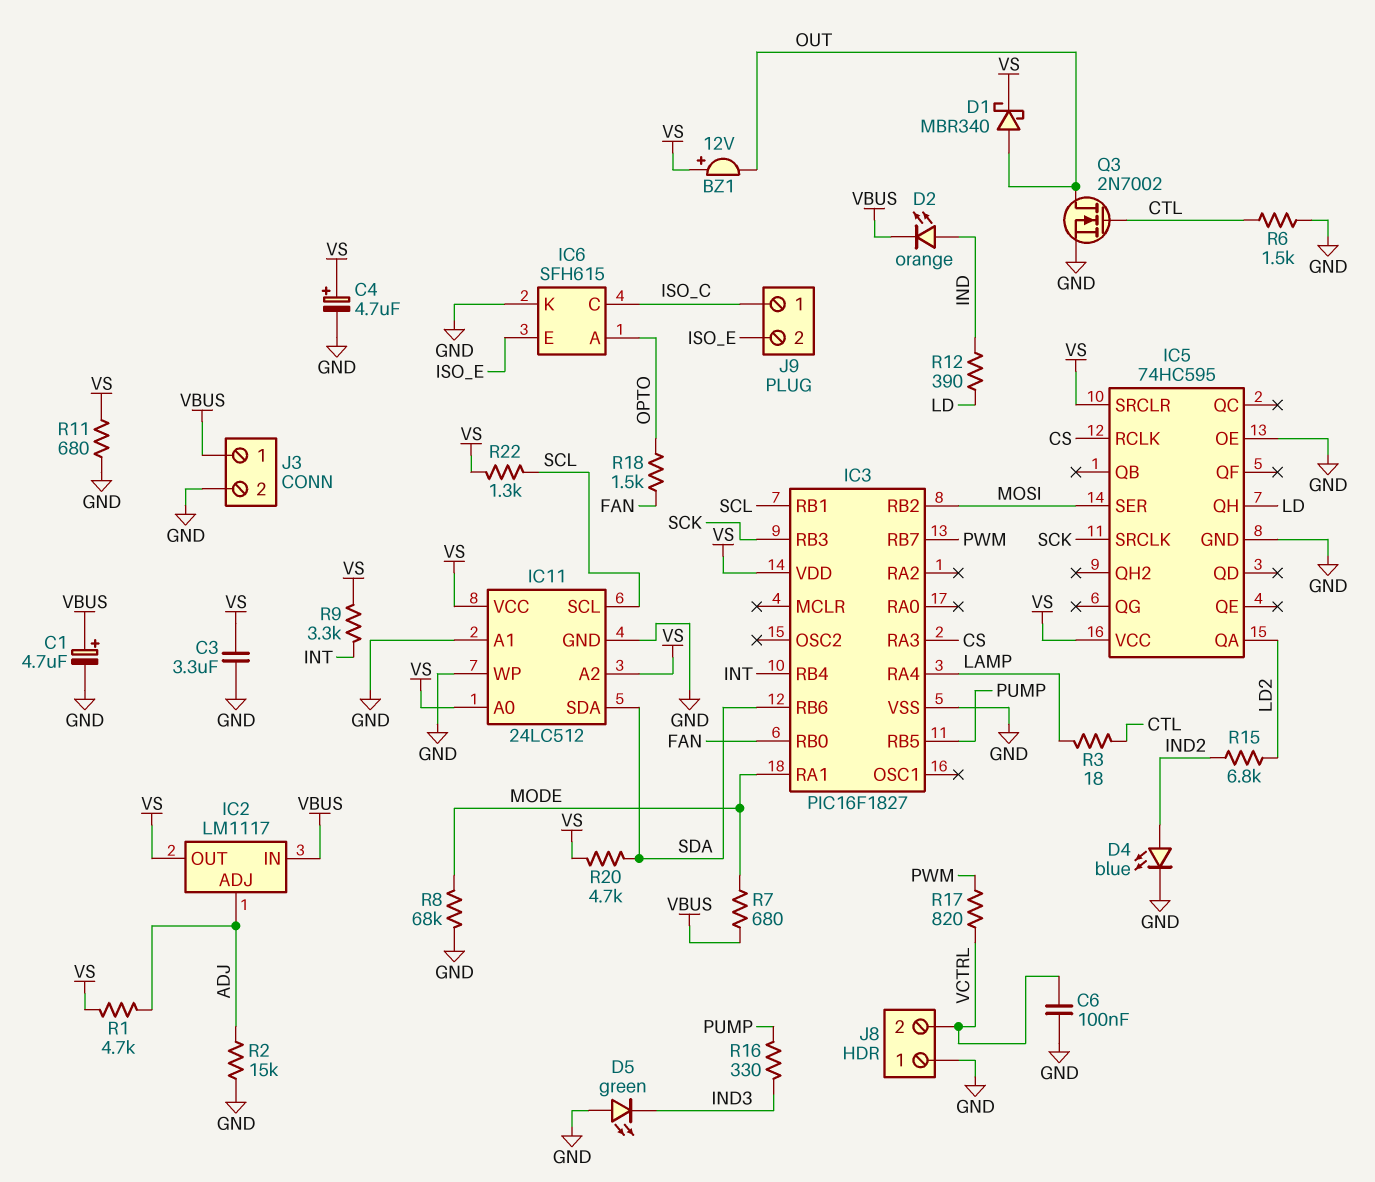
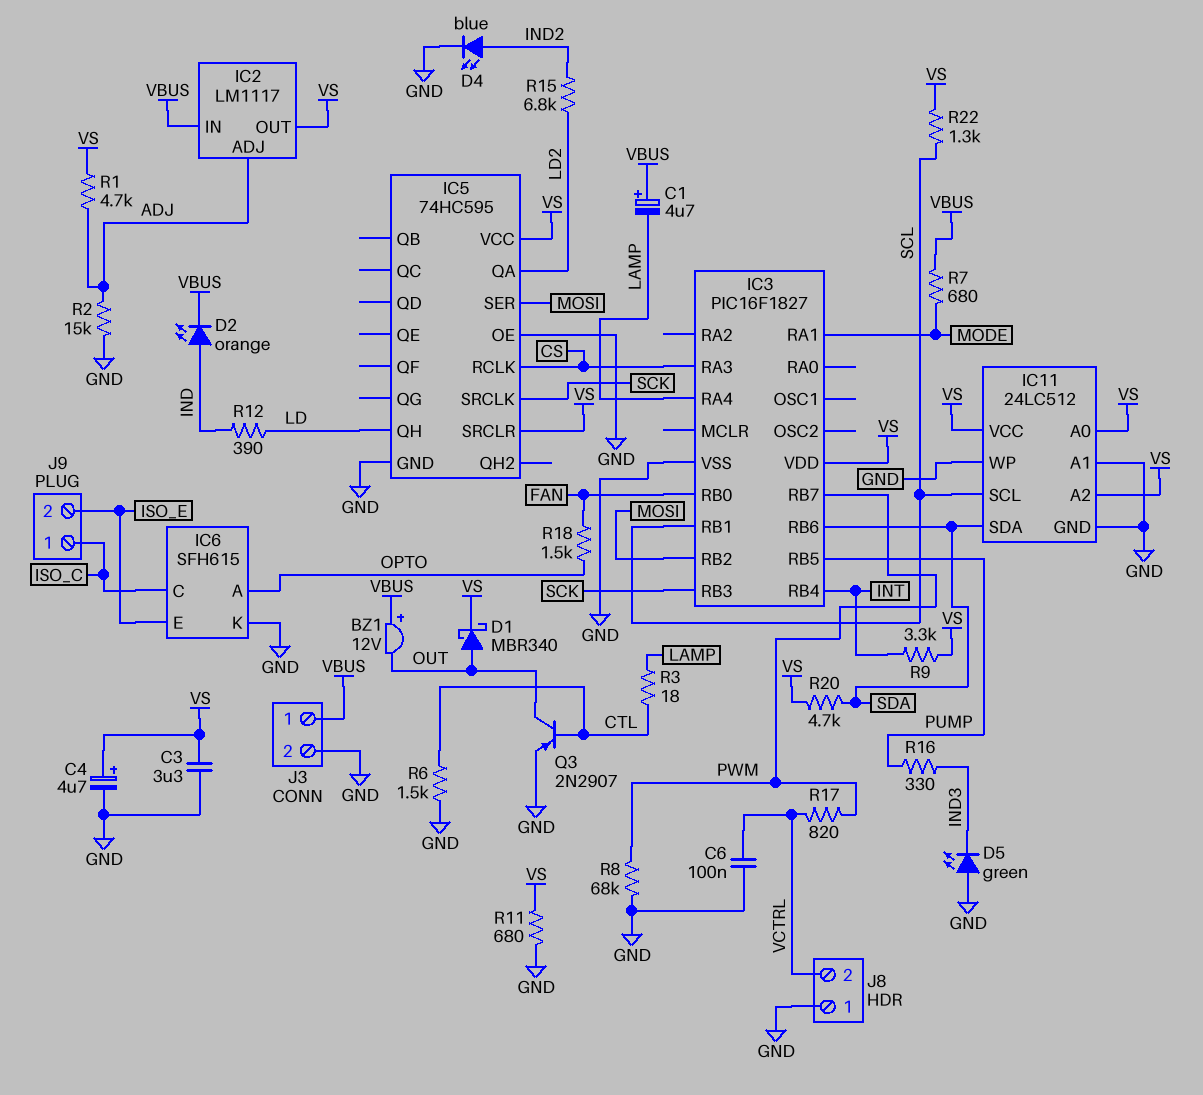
BZ1: buzzer 12V (plus VS, minus OUT) -> buzzer 12V (plus VBUS, minus OUT)
C1: 4.7uF (plus VBUS, minus GND) -> 4.7uF (plus VBUS, minus LAMP)
Q3: NMOS 2N7002 (G CTL, D OUT, S GND) -> PNP 2N2907 (B CTL, C OUT, E GND)
R8: 68k (GND, MODE) -> 68k (GND, PWM)

